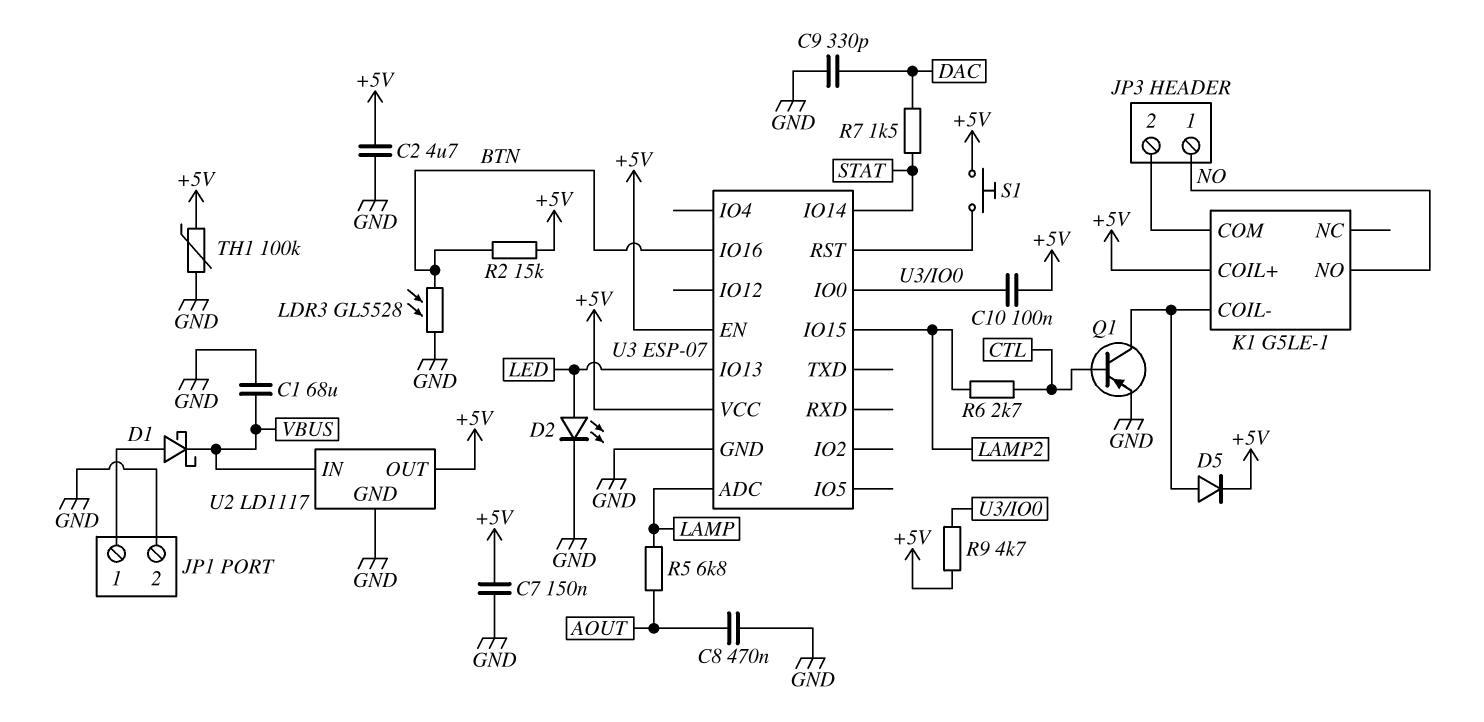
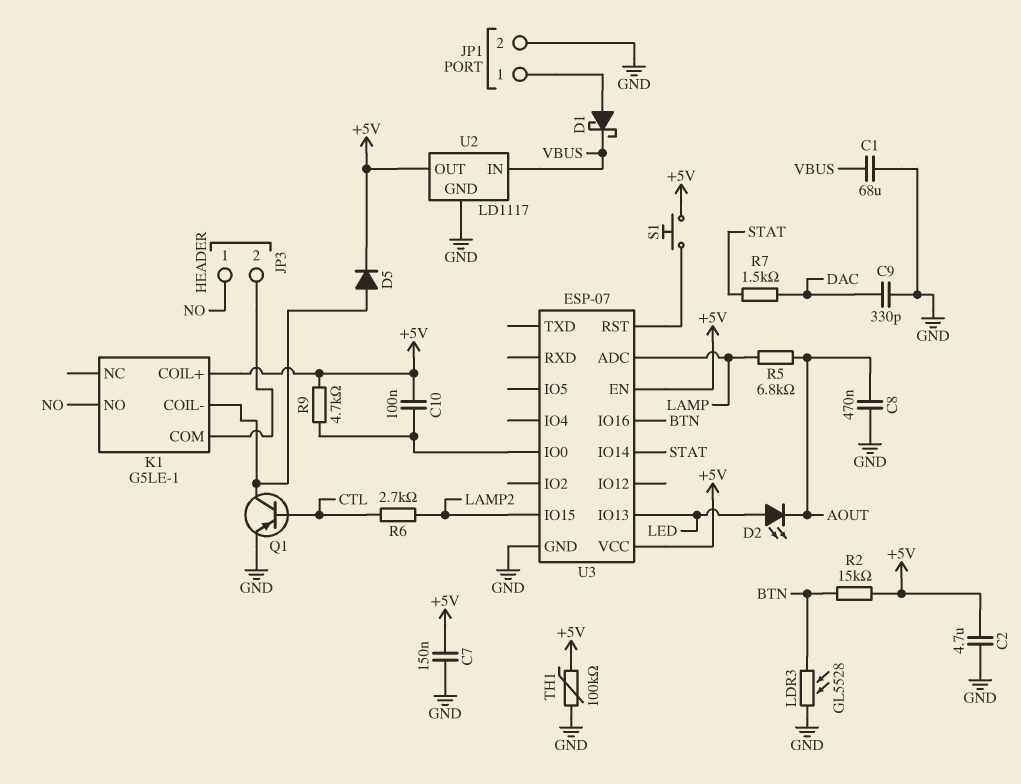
D2: LED (A LED, K GND) -> LED (A LED, K AOUT)

